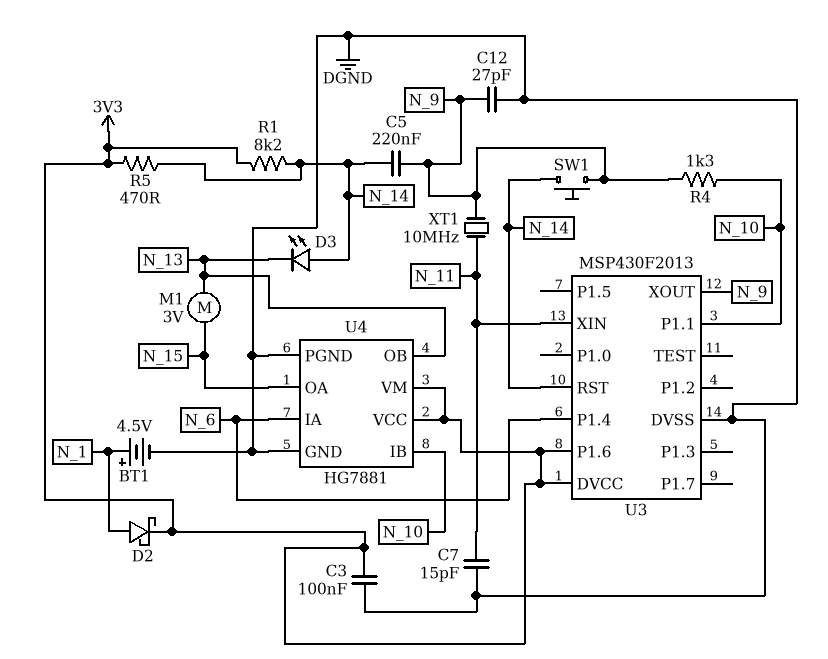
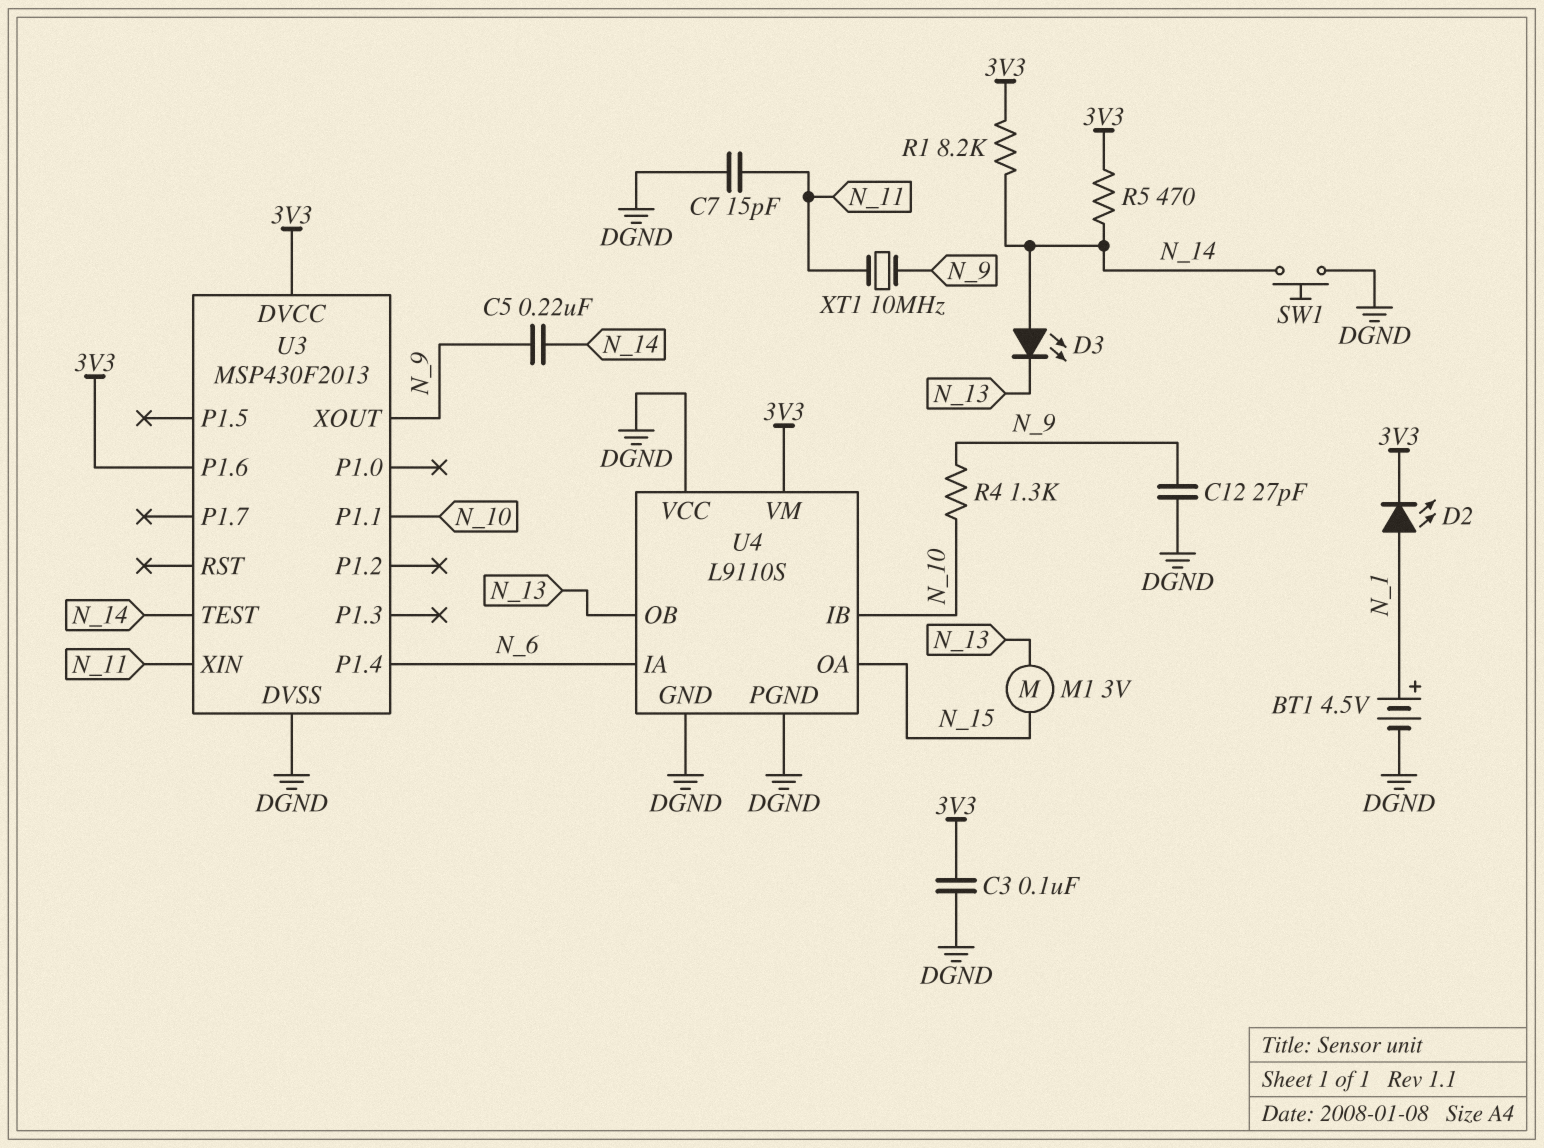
D2: schottky (A N_1, K 3V3) -> LED (A N_1, K 3V3)
SW1: button (N_9, N_14) -> button (DGND, N_14)
U3 pin RST: N_14 -> none
U3 pin TEST: none -> N_14
U4: HG7881 -> L9110S
U4 pin VCC: 3V3 -> DGND

